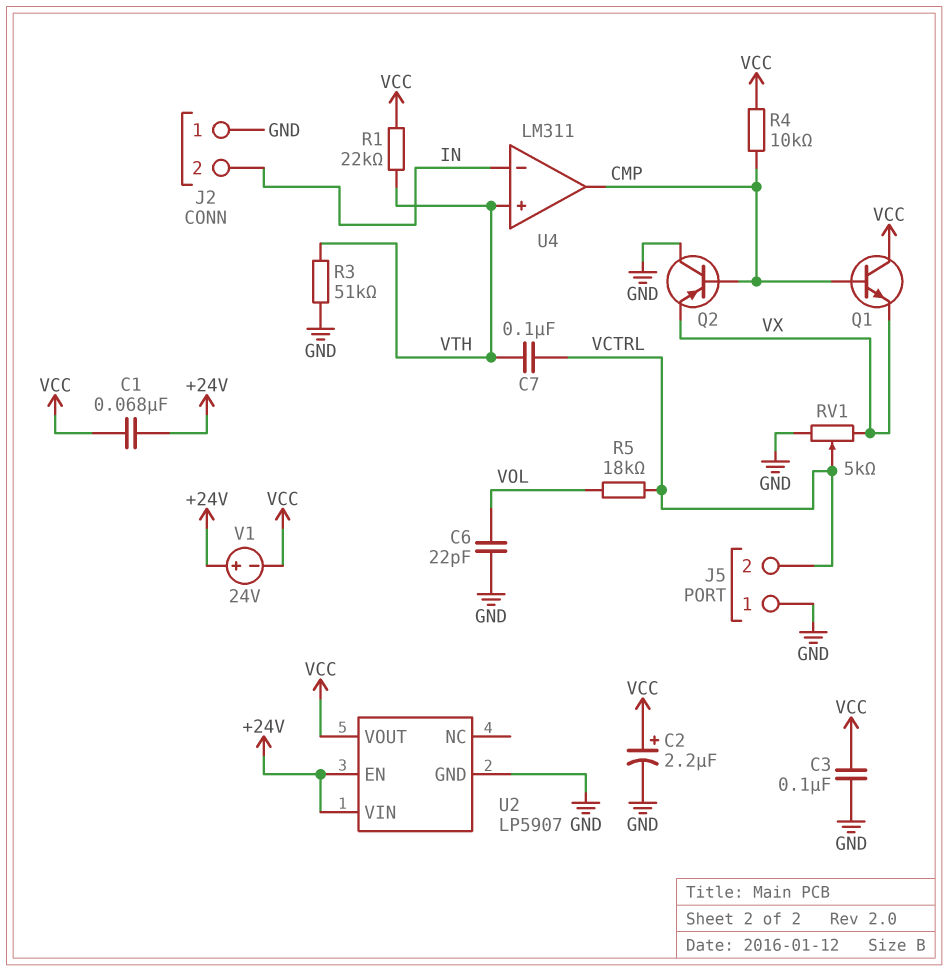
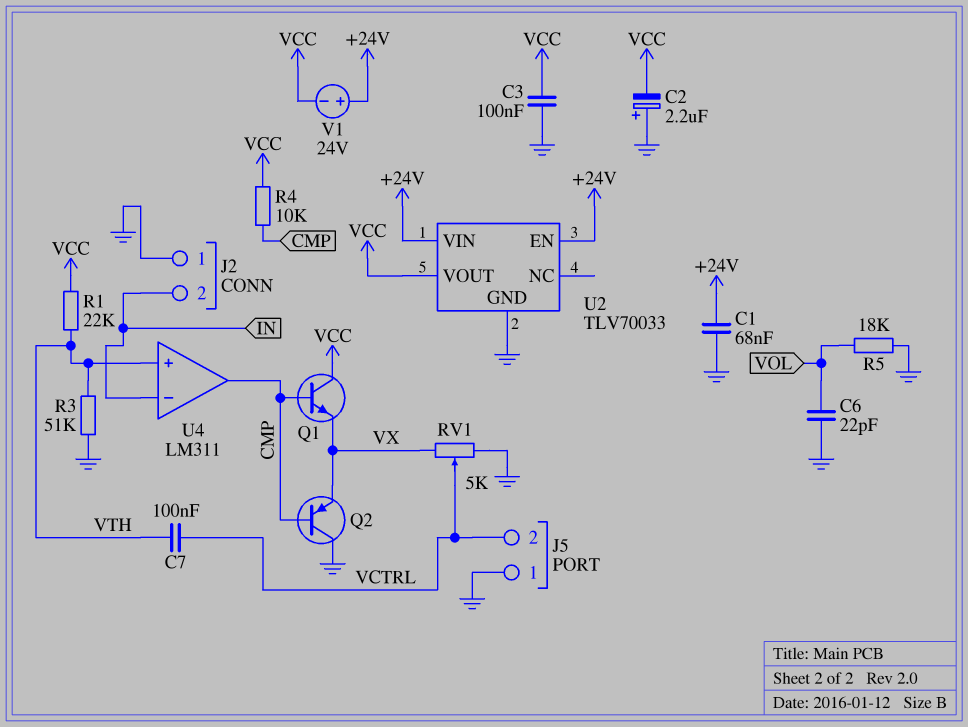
C1: 68nF (+24V, VCC) -> 68nF (+24V, GND)
C2: 2.2uF (plus VCC, minus GND) -> 2.2uF (plus GND, minus VCC)
R5: 18k (VCTRL, VOL) -> 18k (GND, VOL)
U2: LP5907 -> TLV70033

